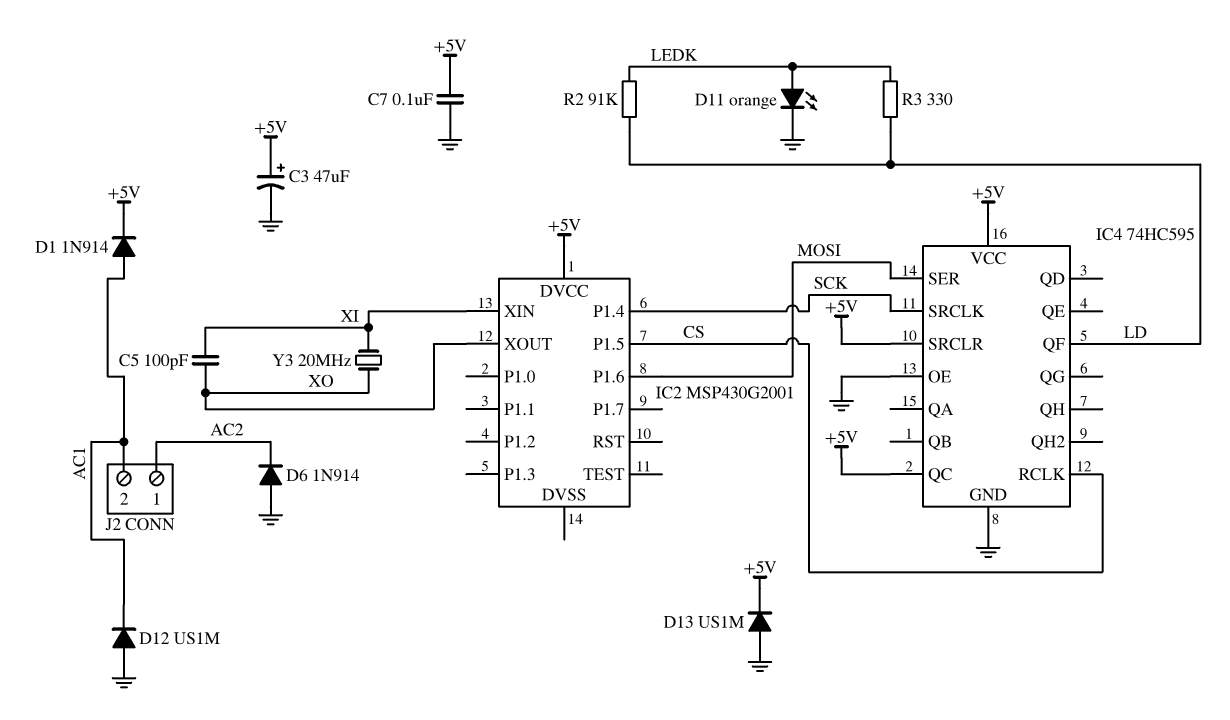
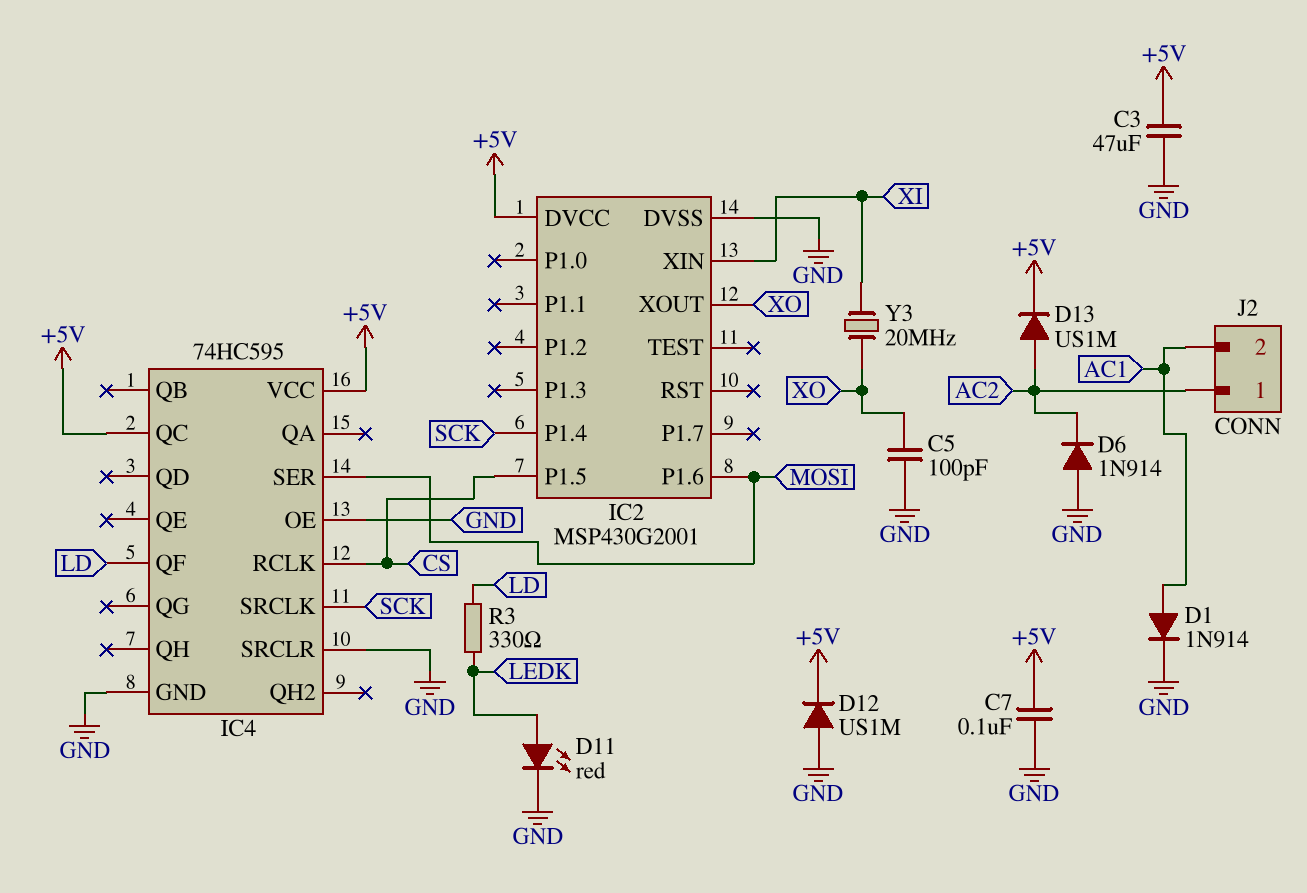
C3: 47uF (plus +5V, minus GND) -> 47uF (+5V, GND)
C5: 100pF (XI, XO) -> 100pF (GND, XO)
D1: diode 1N914 (A AC1, K +5V) -> diode 1N914 (A AC1, K GND)
D11: LED orange (A LEDK, K GND) -> LED red (A LEDK, K GND)
D12: diode US1M (A GND, K AC1) -> diode US1M (A GND, K +5V)
D13: diode US1M (A GND, K +5V) -> diode US1M (A AC2, K +5V)
IC2 pin DVSS: none -> GND
IC4 pin SRCLR: +5V -> GND
R2: 91k (LD, LEDK) -> none

